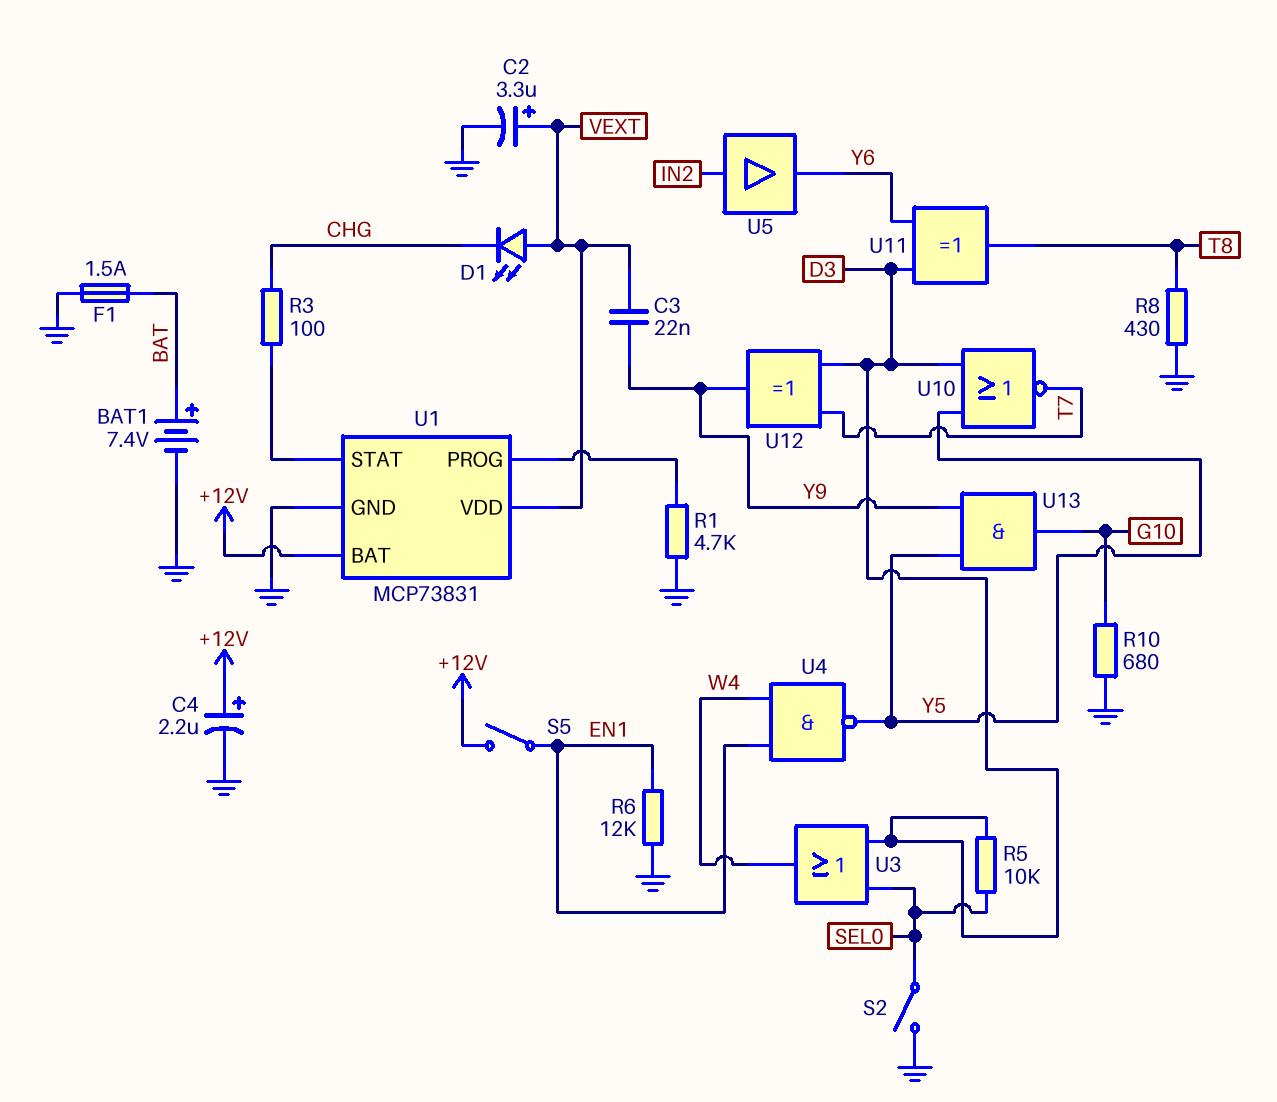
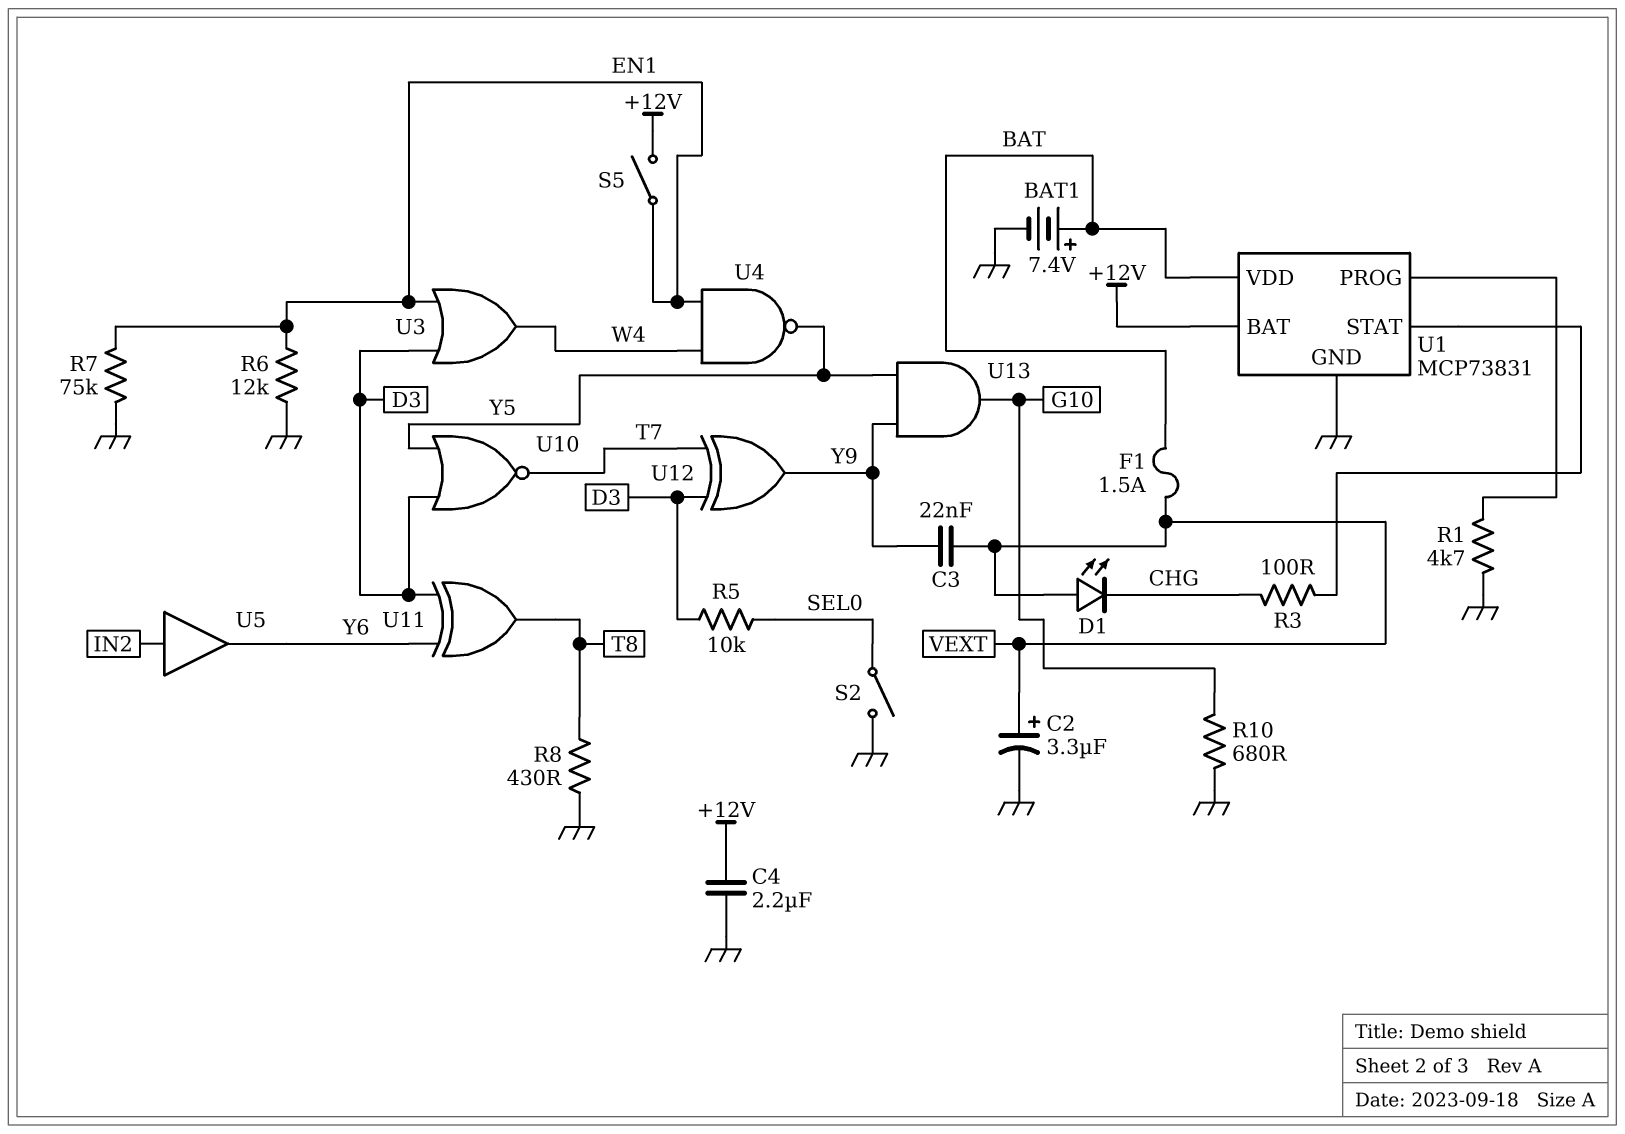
C4: 2.2uF (plus +12V, minus GND) -> 2.2uF (+12V, GND)
F1: 1.5A (BAT, GND) -> 1.5A (BAT, VEXT)
R7: none -> 75k (EN1, GND)
U1 pin VDD: VEXT -> BAT
U3: OR (in D3, in SEL0, out W4) -> OR (in D3, in EN1, out W4)

